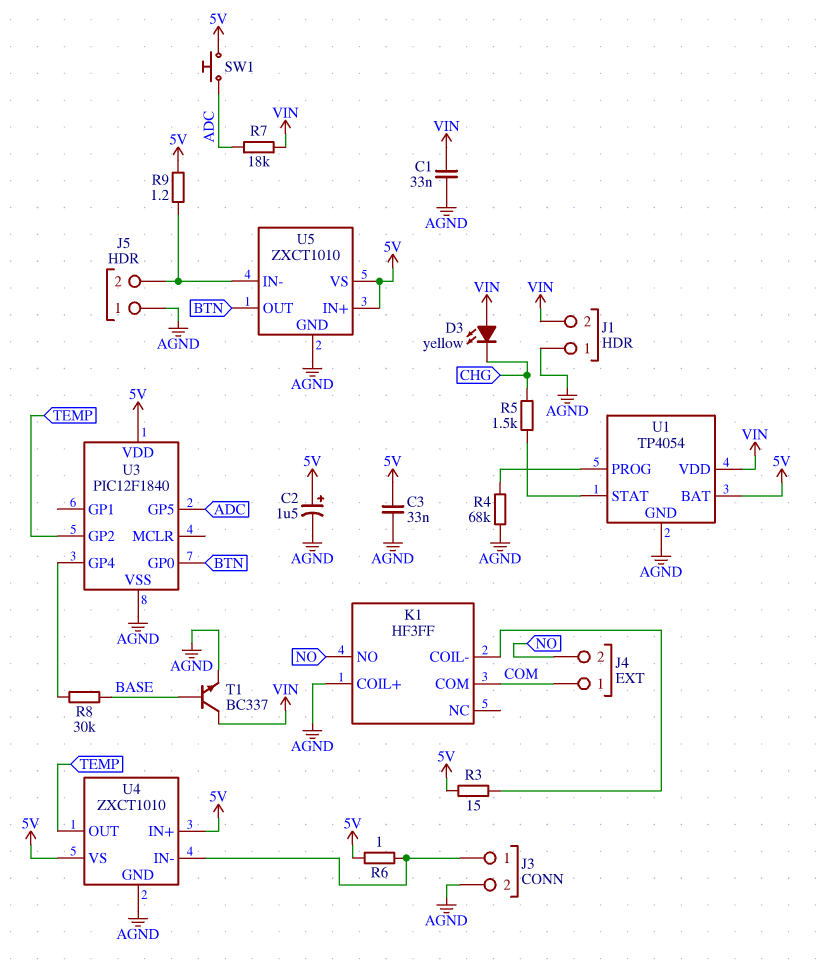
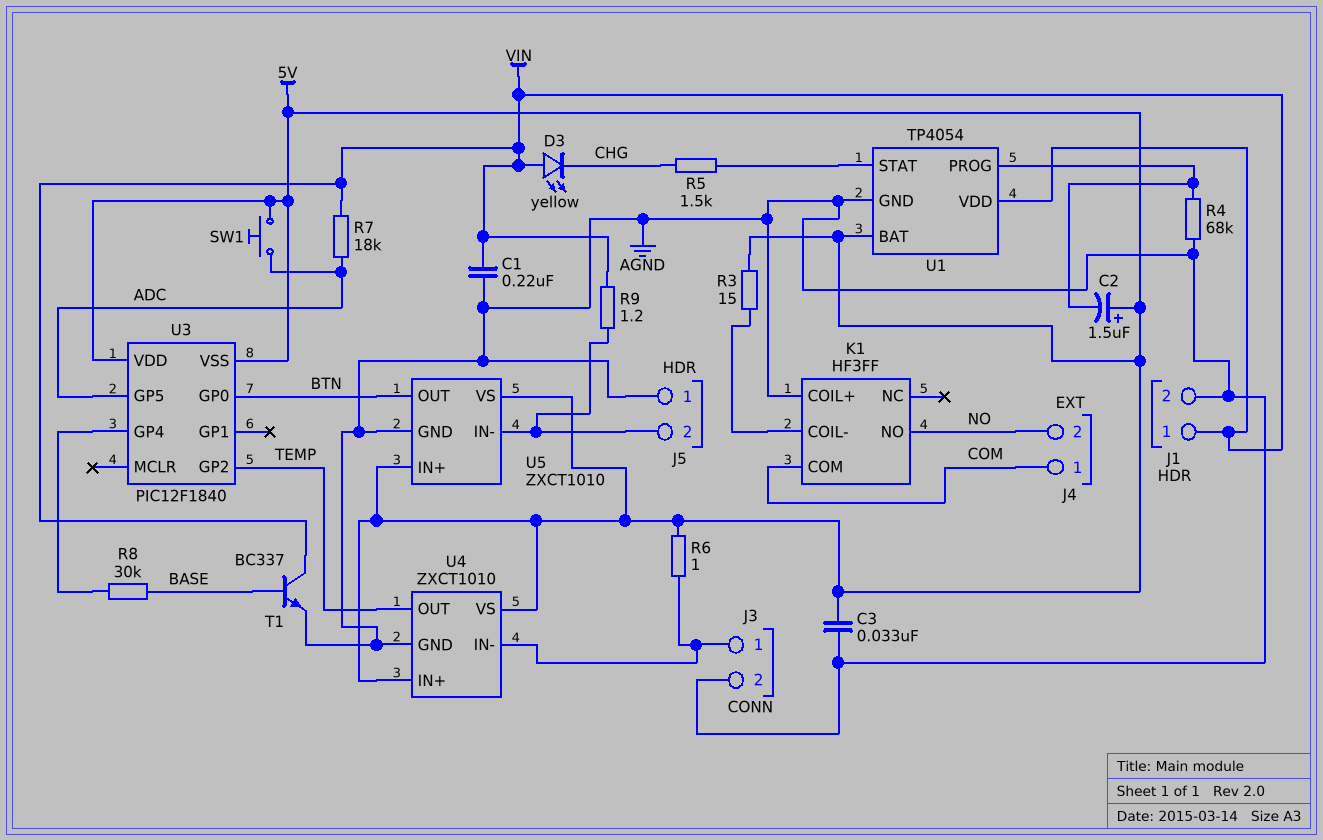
C1: 33nF (AGND, VIN) -> 220nF (AGND, VIN)
C2: 1.5uF (plus 5V, minus AGND) -> 1.5uF (plus 5V, minus U1/PROG)
J1 pin 1: AGND -> VIN
J1 pin 2: VIN -> AGND
R9: 1.2 (5V, J5/2) -> 1.2 (J5/2, VIN)
U3 pin VSS: AGND -> 5V

